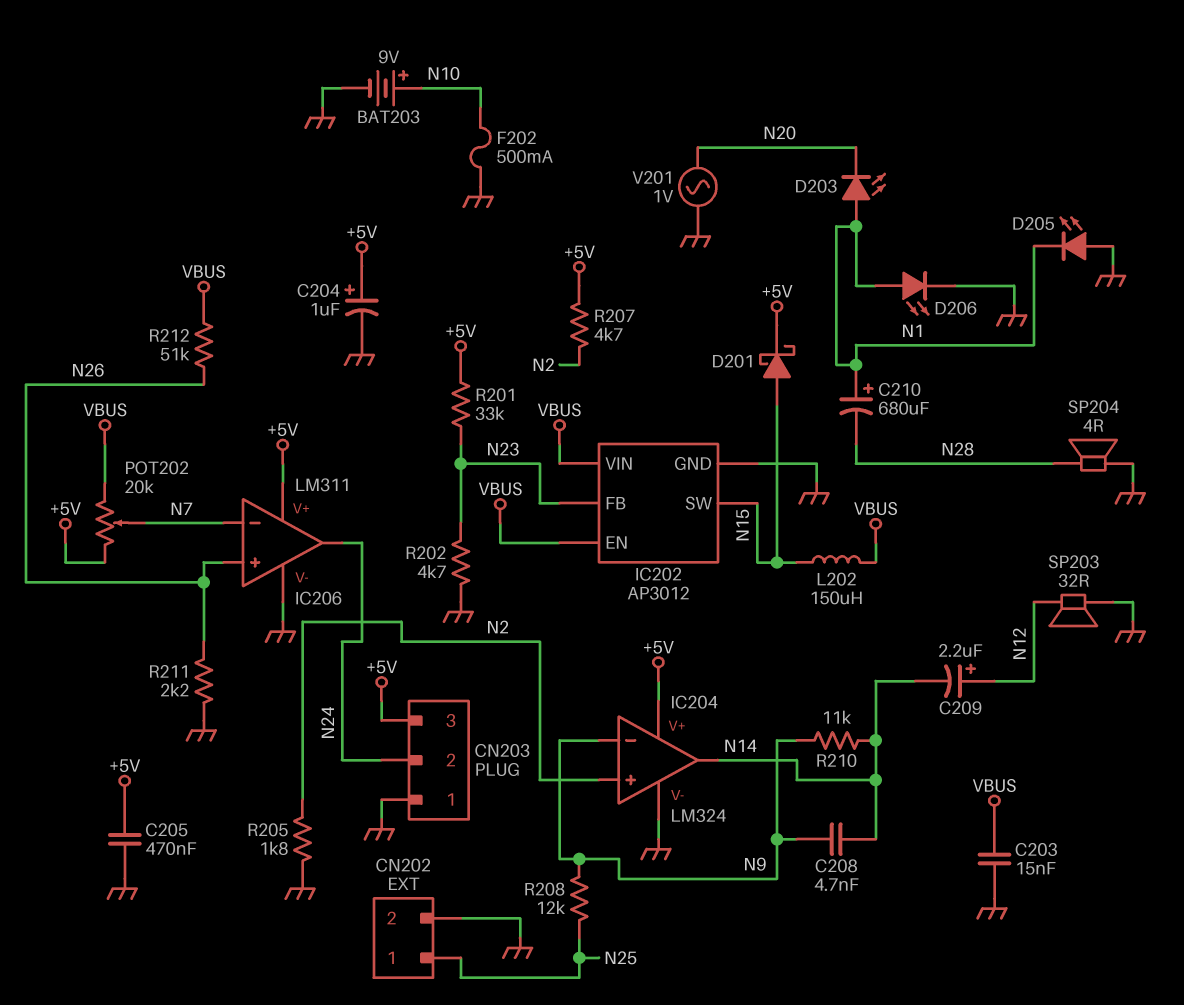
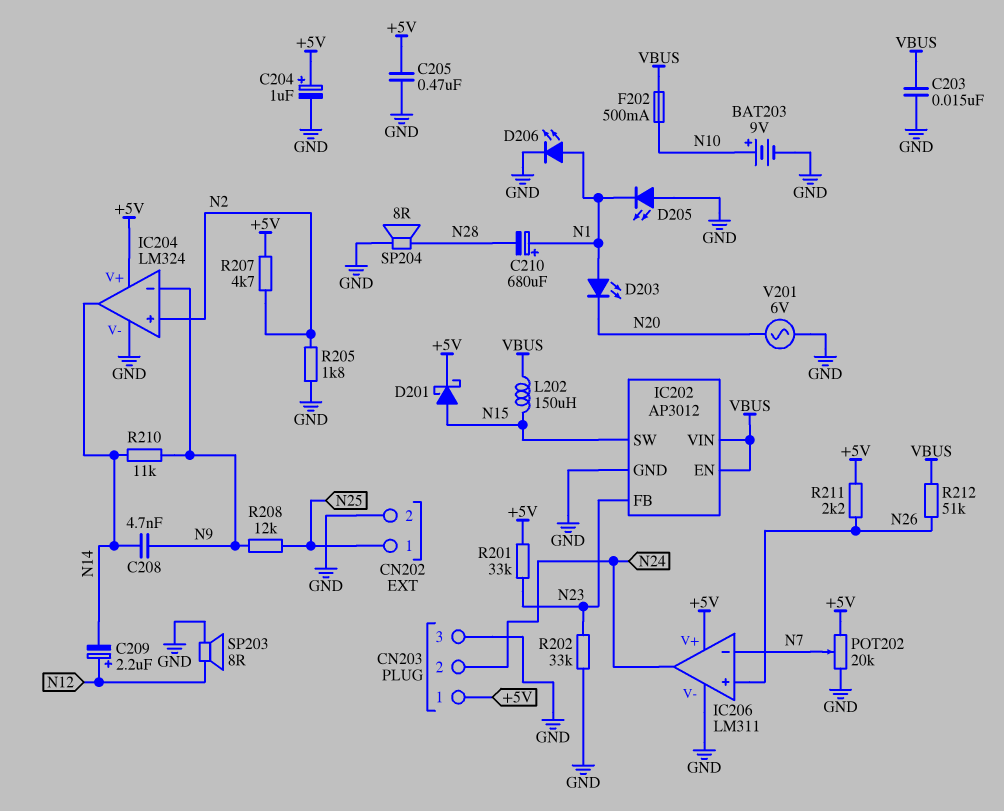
CN203 pin 1: GND -> +5V
CN203 pin 3: +5V -> GND
F202: 500mA (GND, N10) -> 500mA (N10, VBUS)
POT202: 20k (+5V, VBUS, wiper N7) -> 20k (+5V, GND, wiper N7)
R202: 4.7k (GND, N23) -> 33k (GND, N23)
R211: 2.2k (GND, N26) -> 2.2k (+5V, N26)
SP203: speaker 32R (GND, N12) -> speaker 8R (GND, N12)
SP204: speaker 4R (GND, N28) -> speaker 8R (GND, N28)
V201: AC 1V (GND, N20) -> AC 6V (GND, N20)

